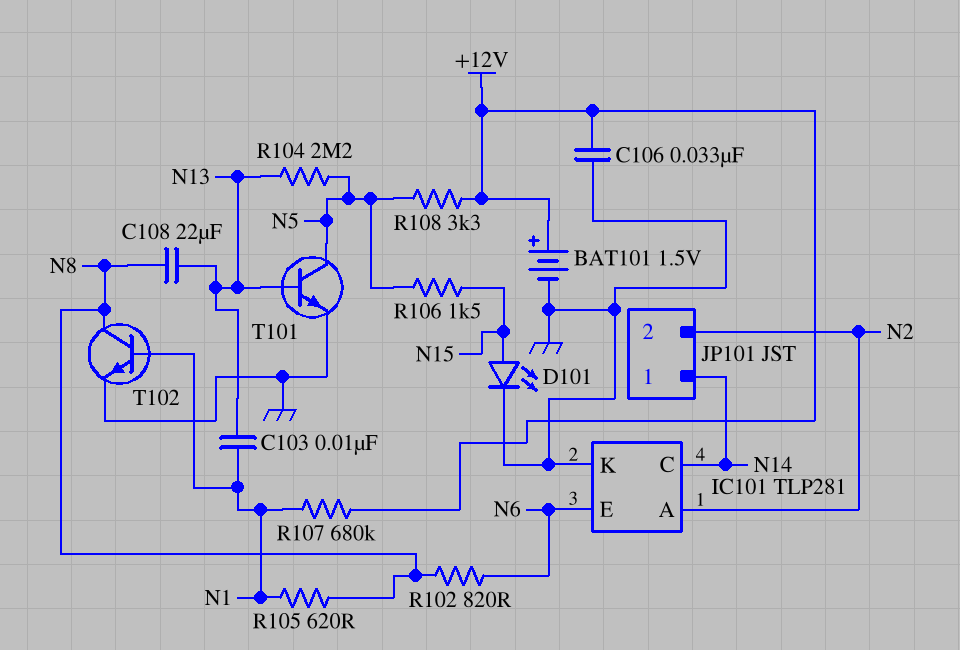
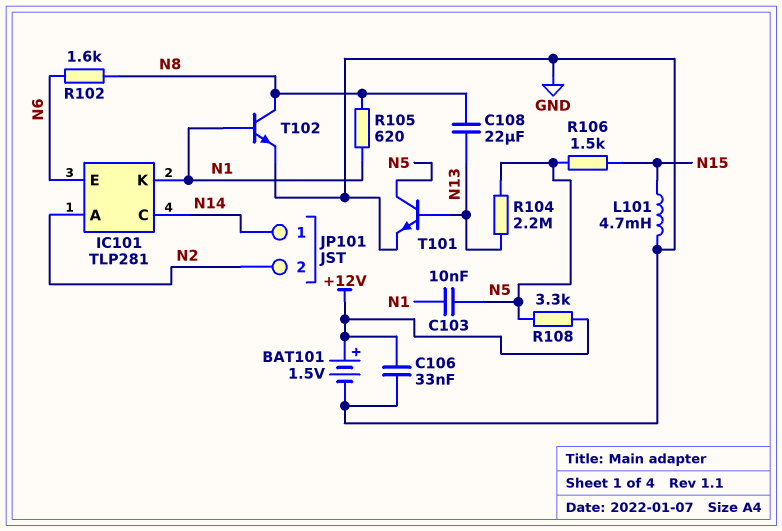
C103: 10nF (N1, N13) -> 10nF (N1, N5)
D101: LED (A N15, K GND) -> none
IC101 pin K: GND -> N1
L101: none -> 4.7mH (GND, N15)
R102: 820 (N6, N8) -> 1.6k (N6, N8)
R107: 680k (+12V, N1) -> none

